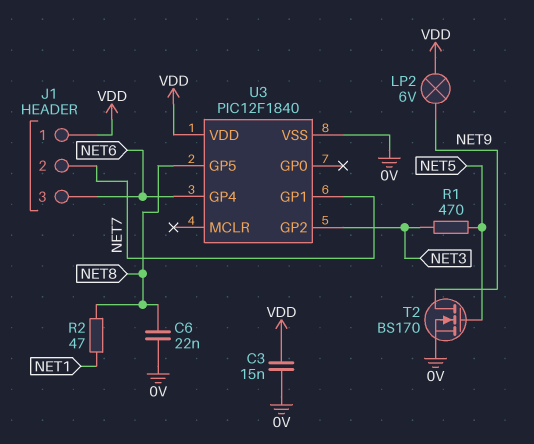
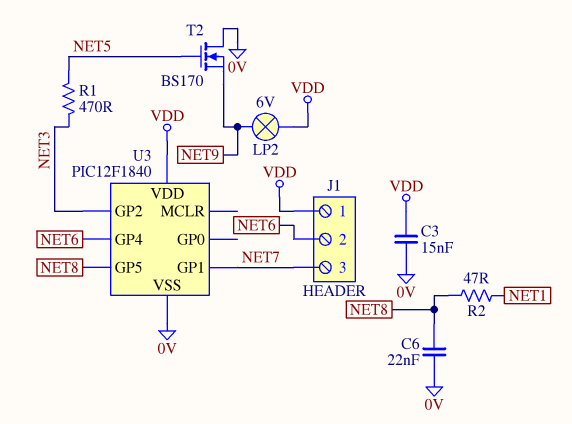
J1 pin 2: NET7 -> NET6
J1 pin 3: NET6 -> NET7
T2: NMOS BS170 (G NET5, D NET9, S 0V) -> NMOS BS170 (G NET5, D 0V, S NET9)

